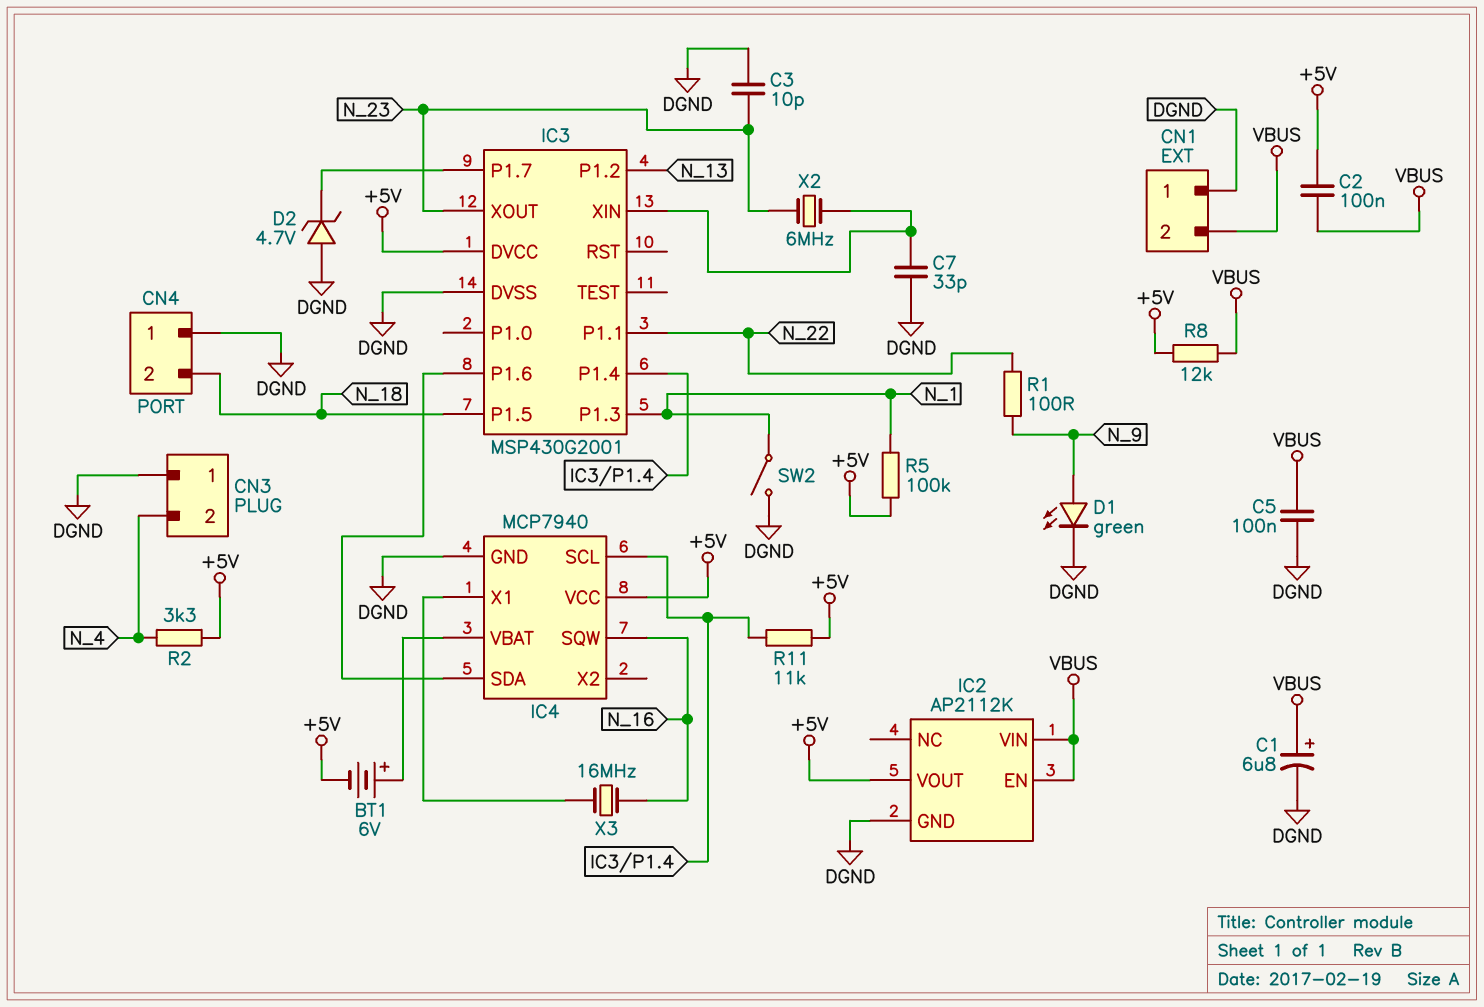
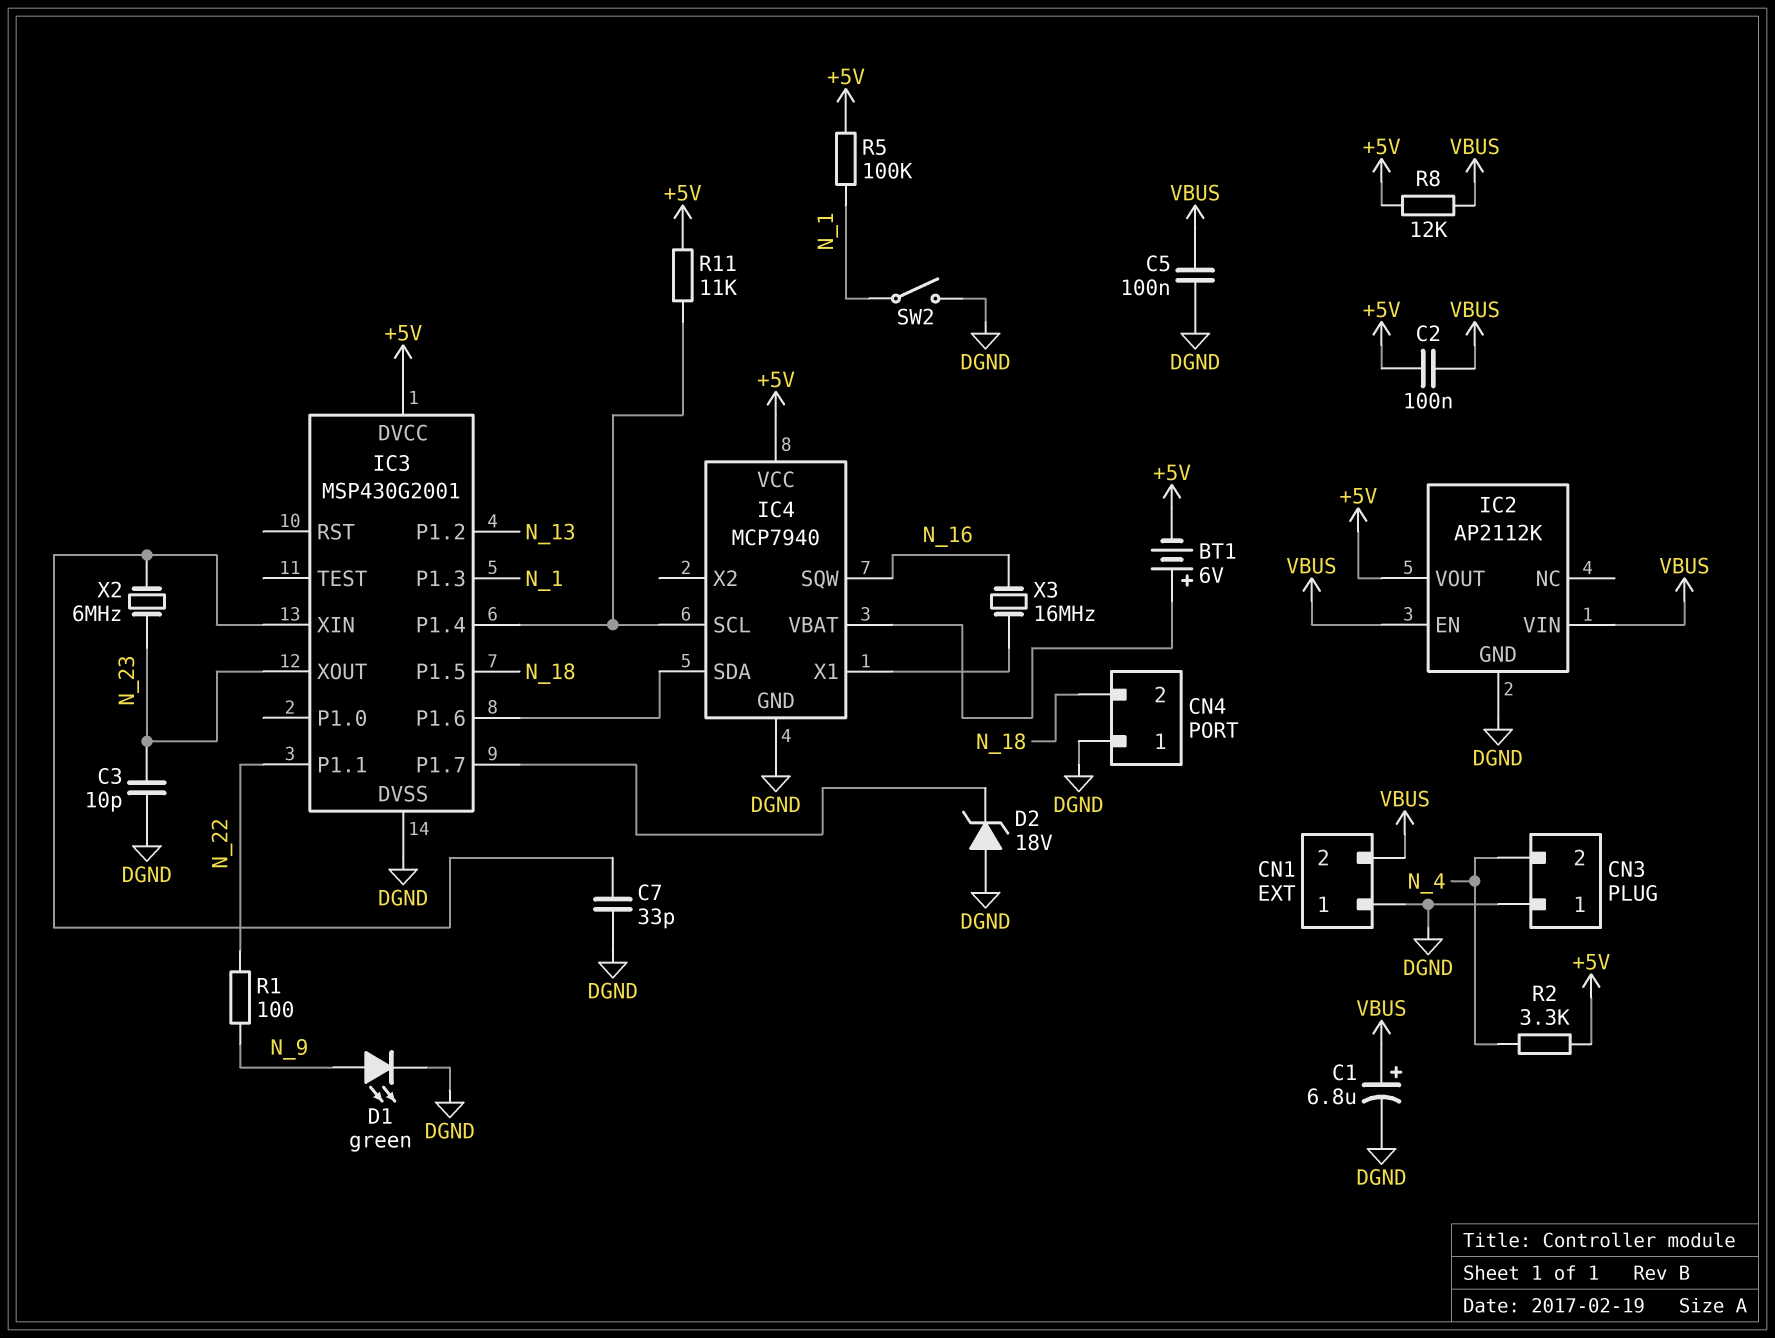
D2: zener 4.7V (A DGND, K IC3/P1.7) -> zener 18V (A DGND, K IC3/P1.7)

